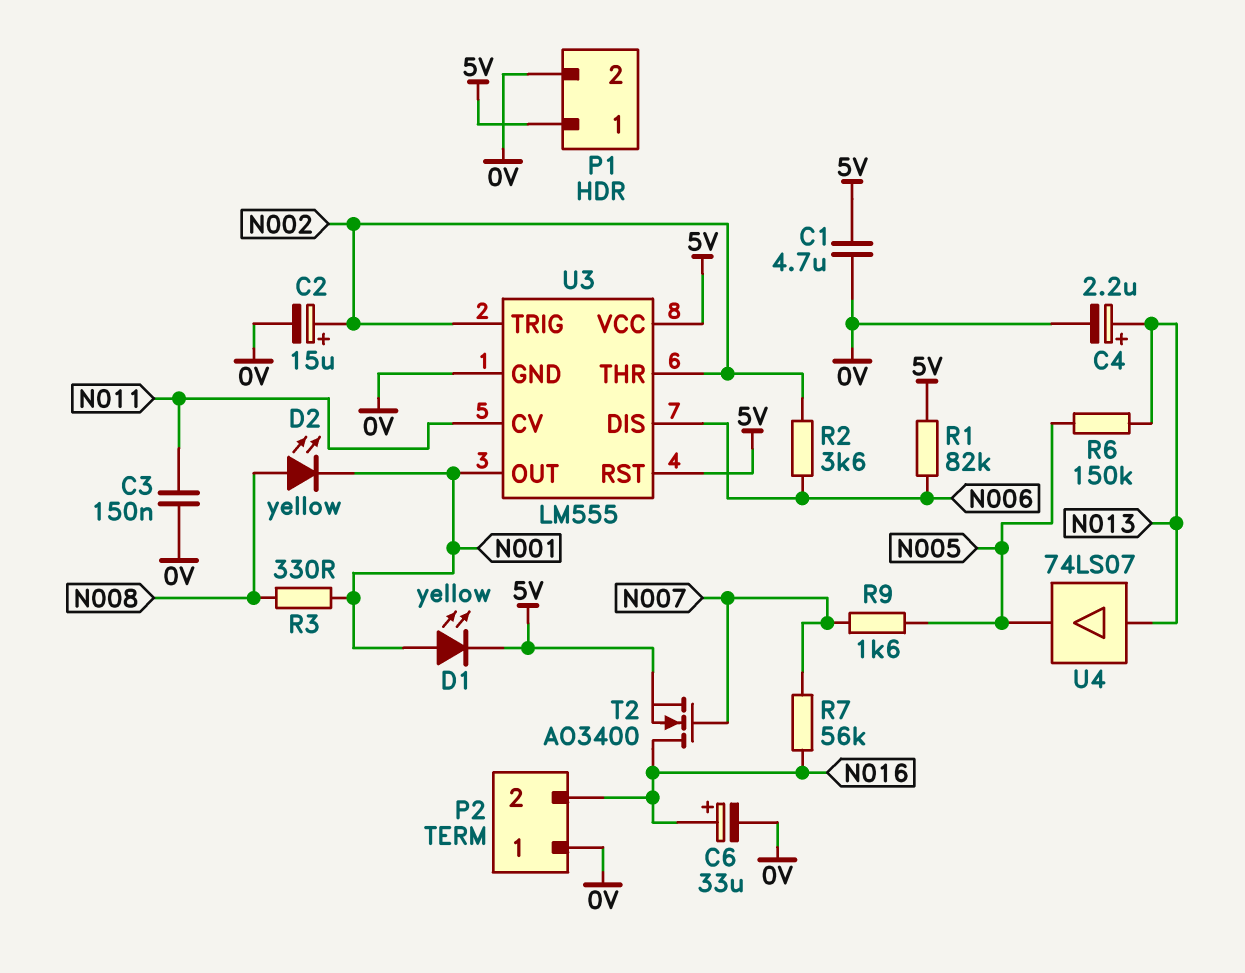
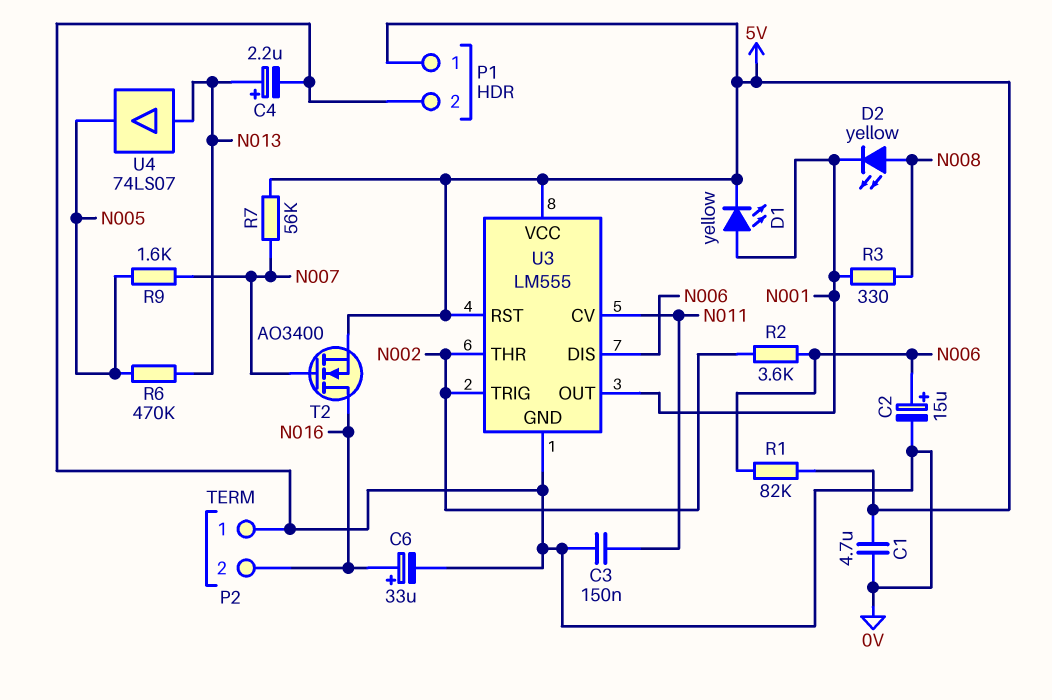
C2: 15uF (plus N002, minus 0V) -> 15uF (plus N006, minus 0V)
R6: 150k (N005, N013) -> 470k (N005, N013)
R7: 56k (N007, N016) -> 56k (5V, N007)

